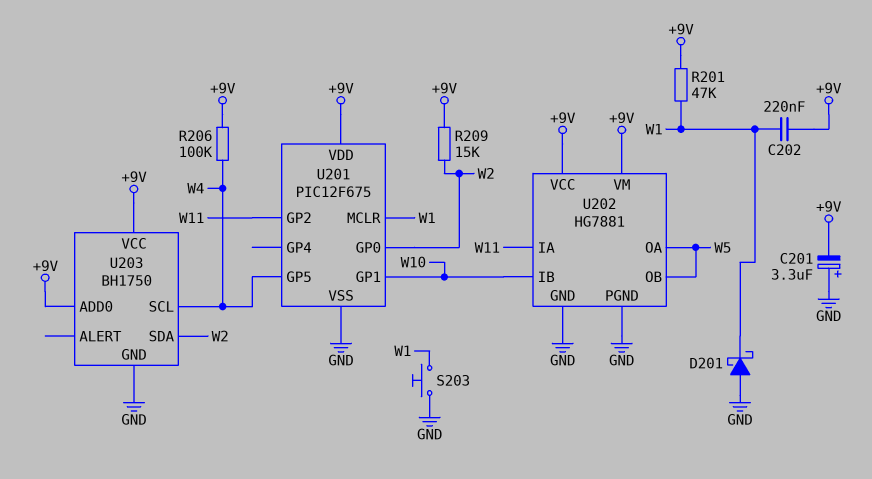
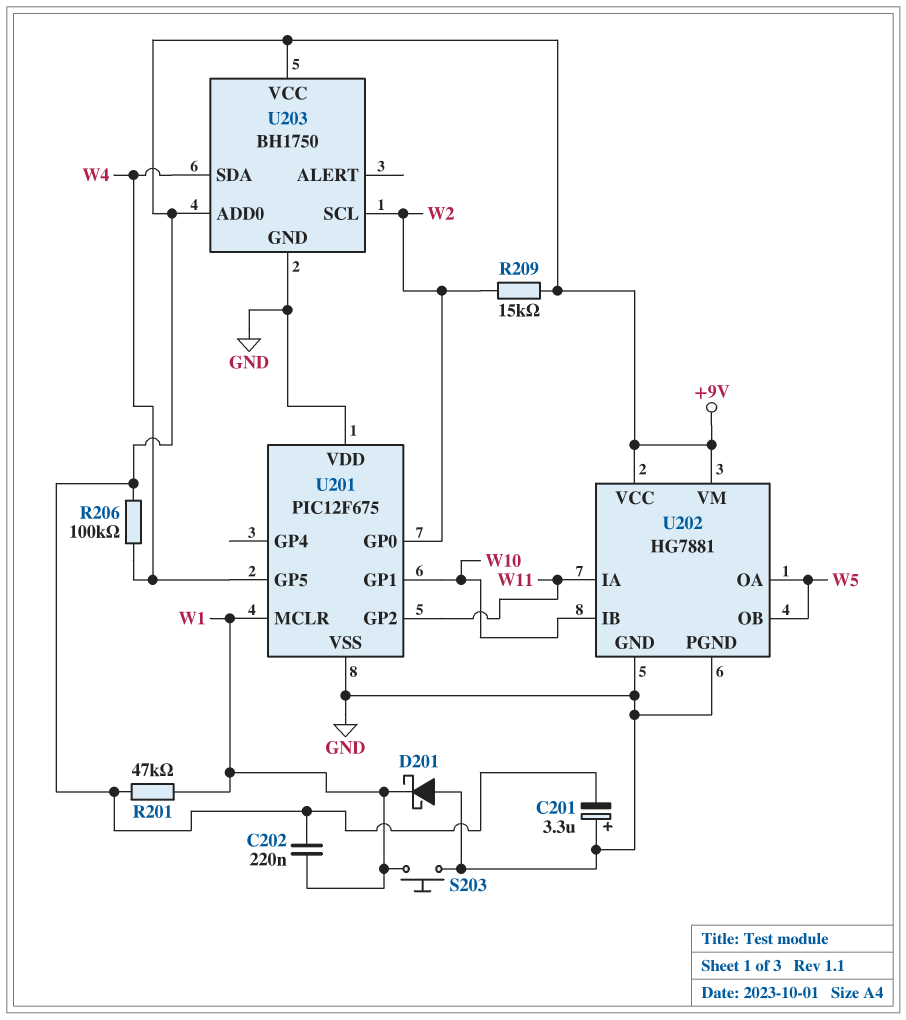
U201 pin VDD: +9V -> GND
U203 pin SCL: W4 -> W2
U203 pin SDA: W2 -> W4

